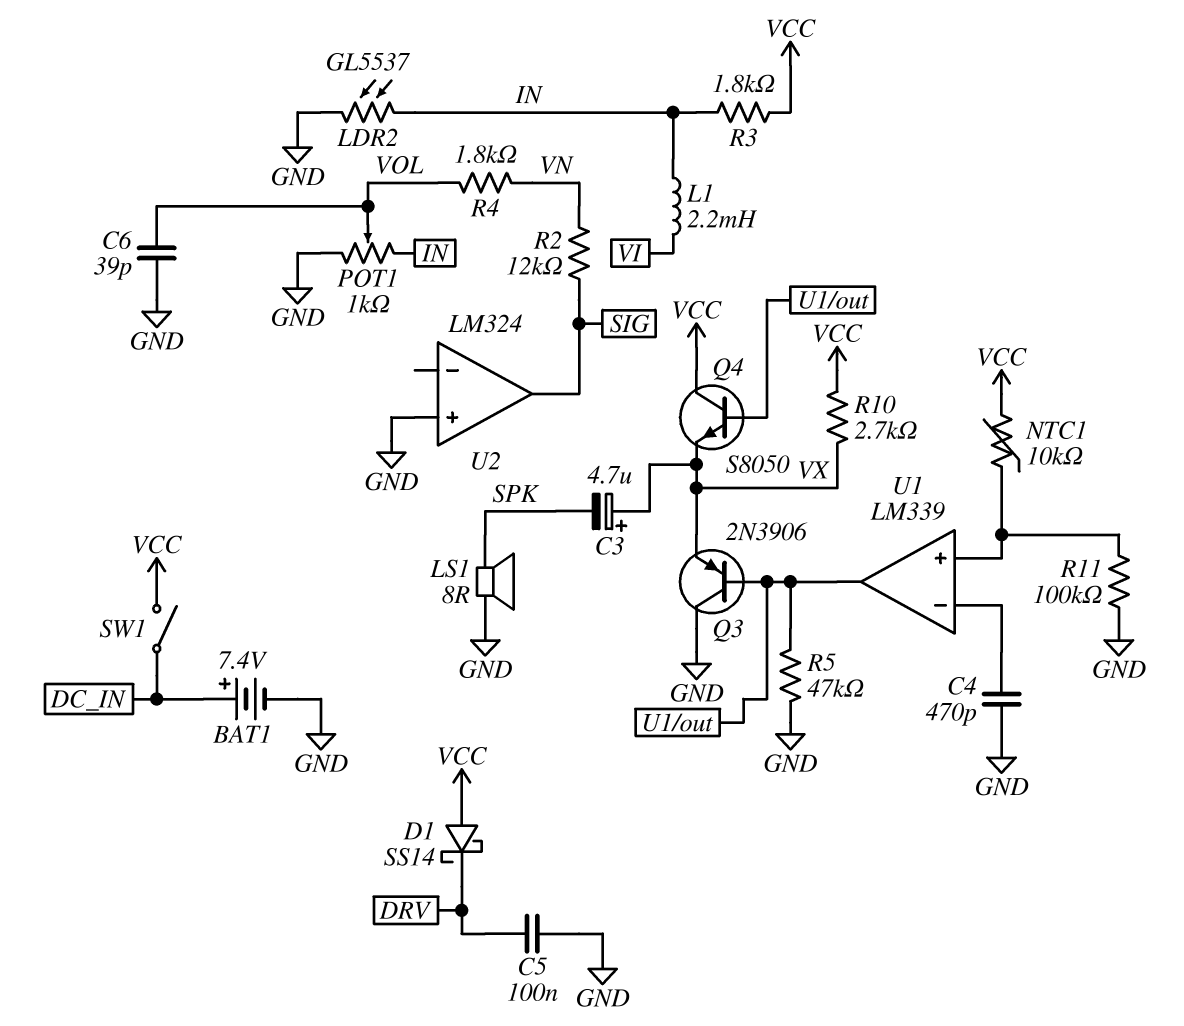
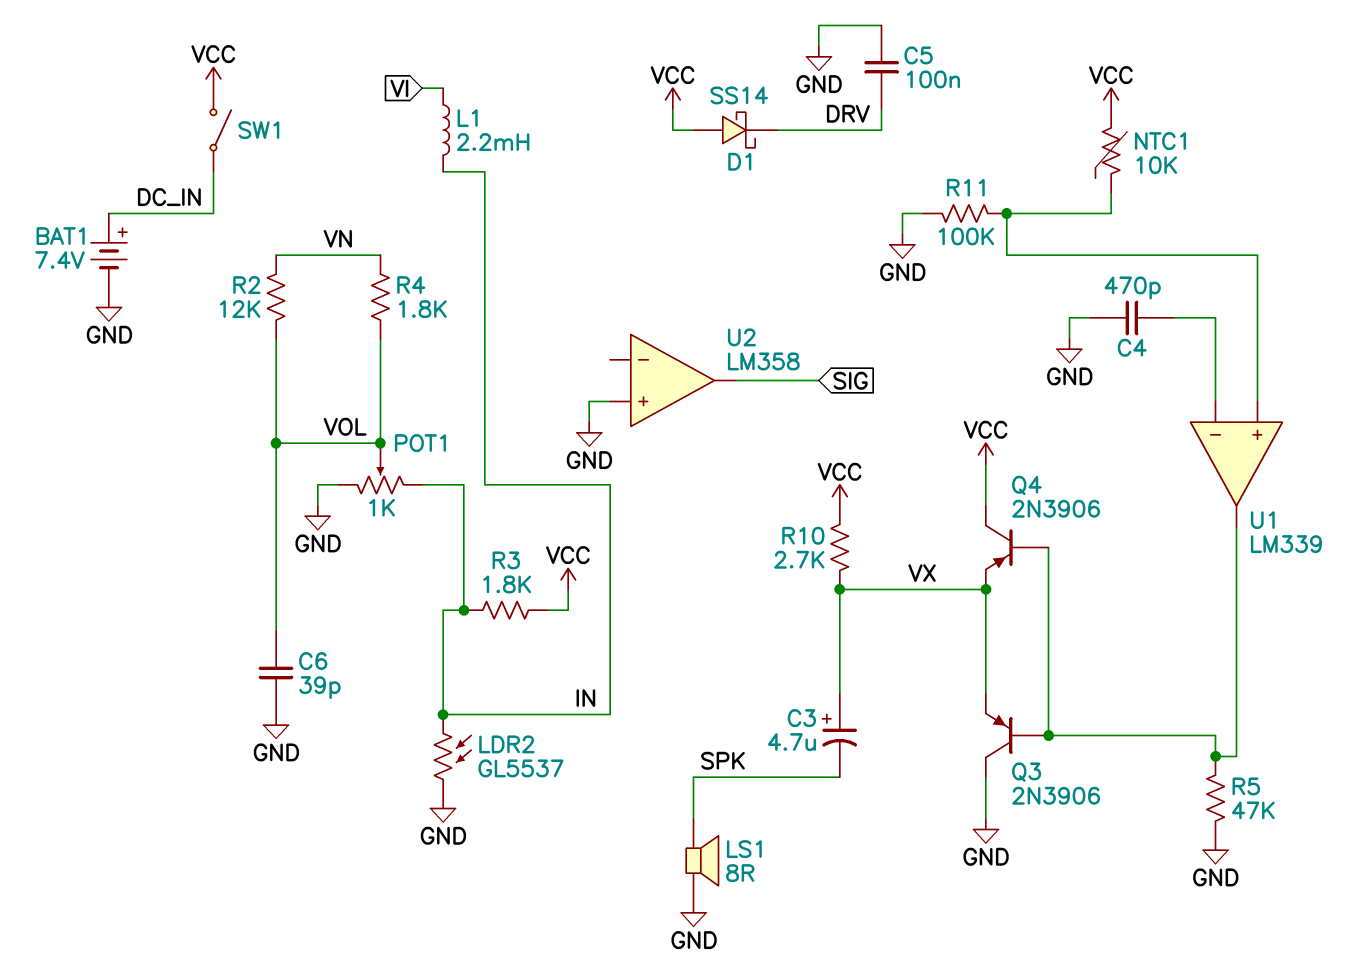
Q4: NPN S8050 (B U1/out, C VCC, E VX) -> PNP 2N3906 (B U1/out, C VCC, E VX)
R2: 12k (SIG, VN) -> 12k (VN, VOL)
U2: LM324 -> LM358

